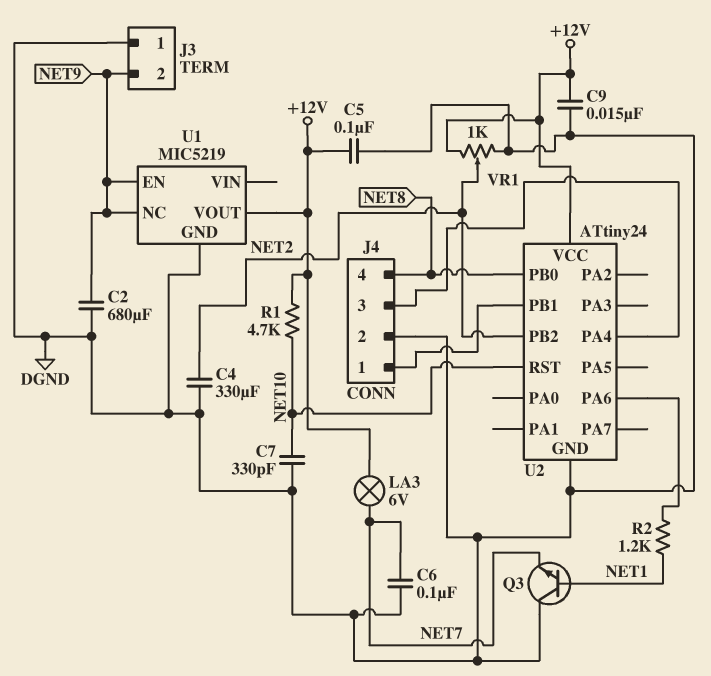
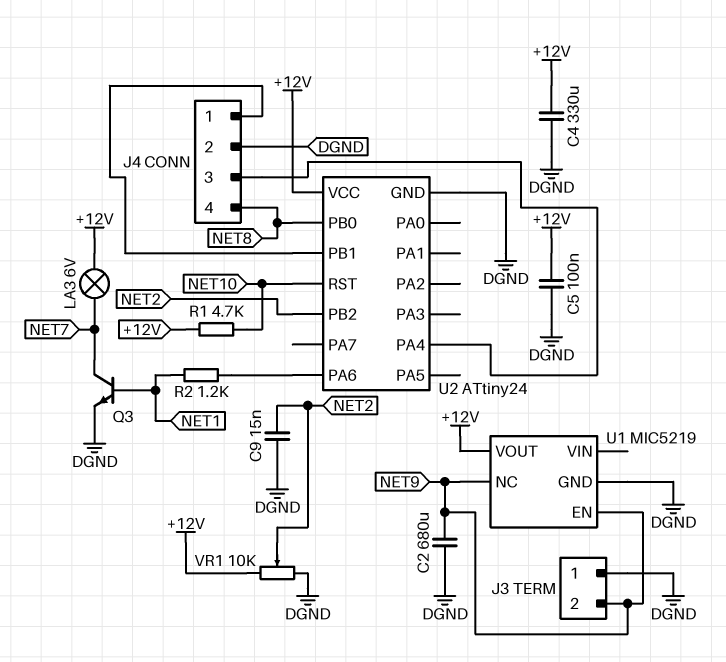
C4: 330uF (DGND, NET2) -> 330uF (+12V, DGND)
C6: 100nF (DGND, NET7) -> none
C7: 330pF (DGND, NET10) -> none
C9: 15nF (+12V, DGND) -> 15nF (DGND, NET2)
Q3: NPN (B NET1, C DGND, E NET7) -> NPN (B NET1, C NET7, E DGND)
VR1: 1k (+12V, DGND, wiper NET2) -> 10k (+12V, DGND, wiper NET2)

